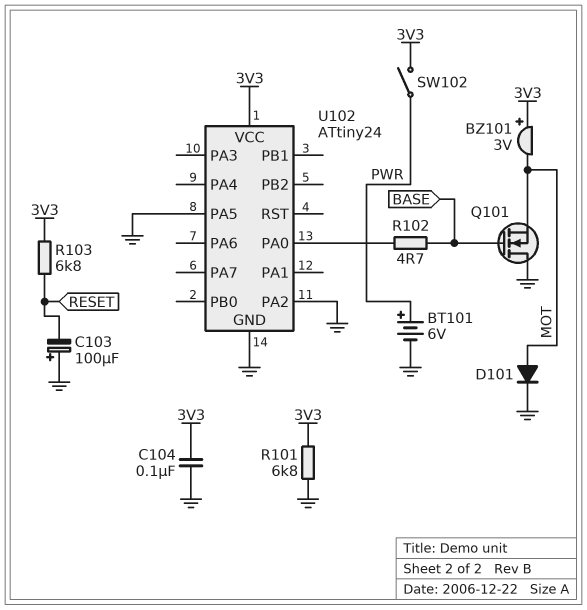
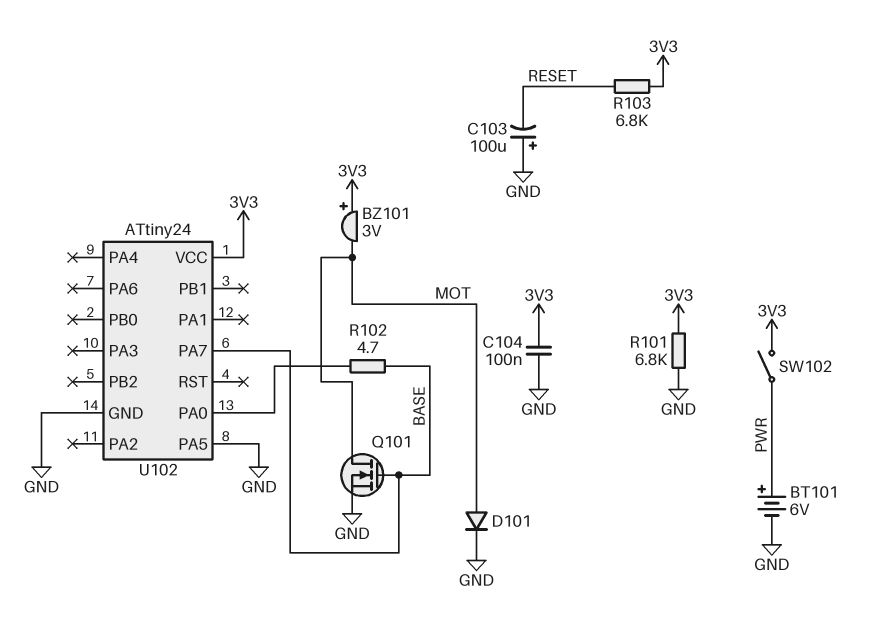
Q101: NMOS (G BASE, D GND, S MOT) -> NMOS (G BASE, D MOT, S GND)
U102 pin PA2: GND -> none
U102 pin PA7: none -> BASE

